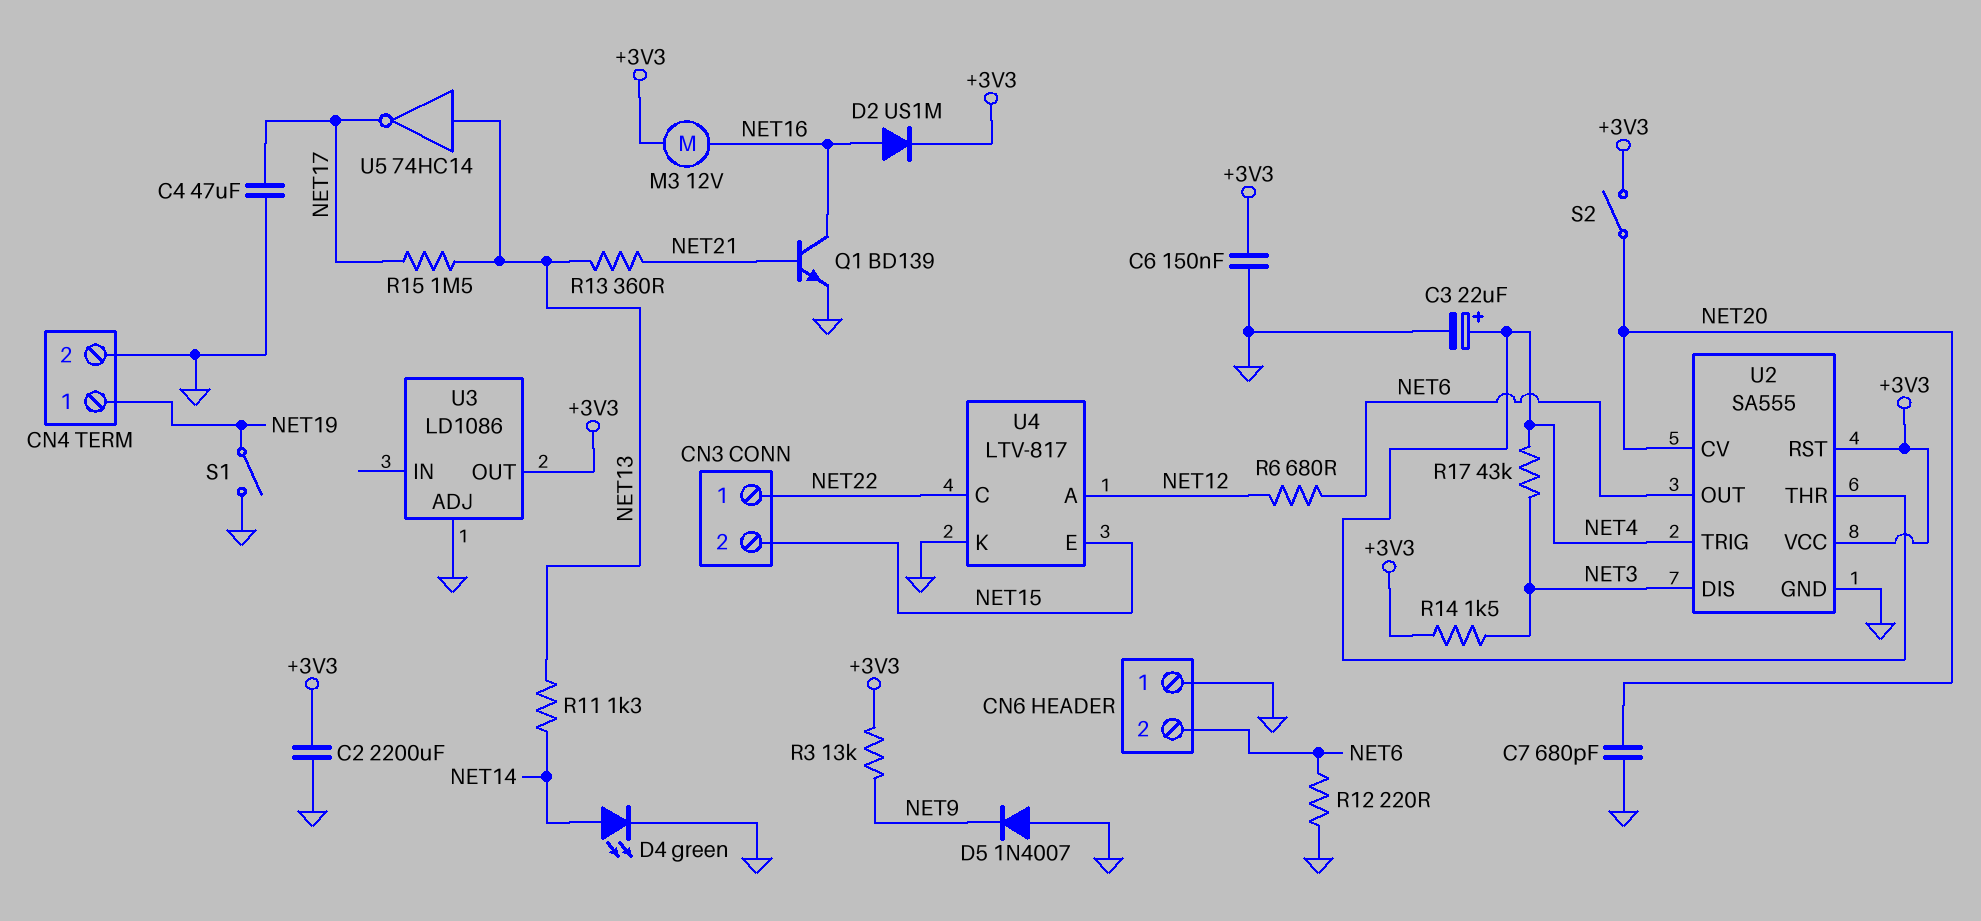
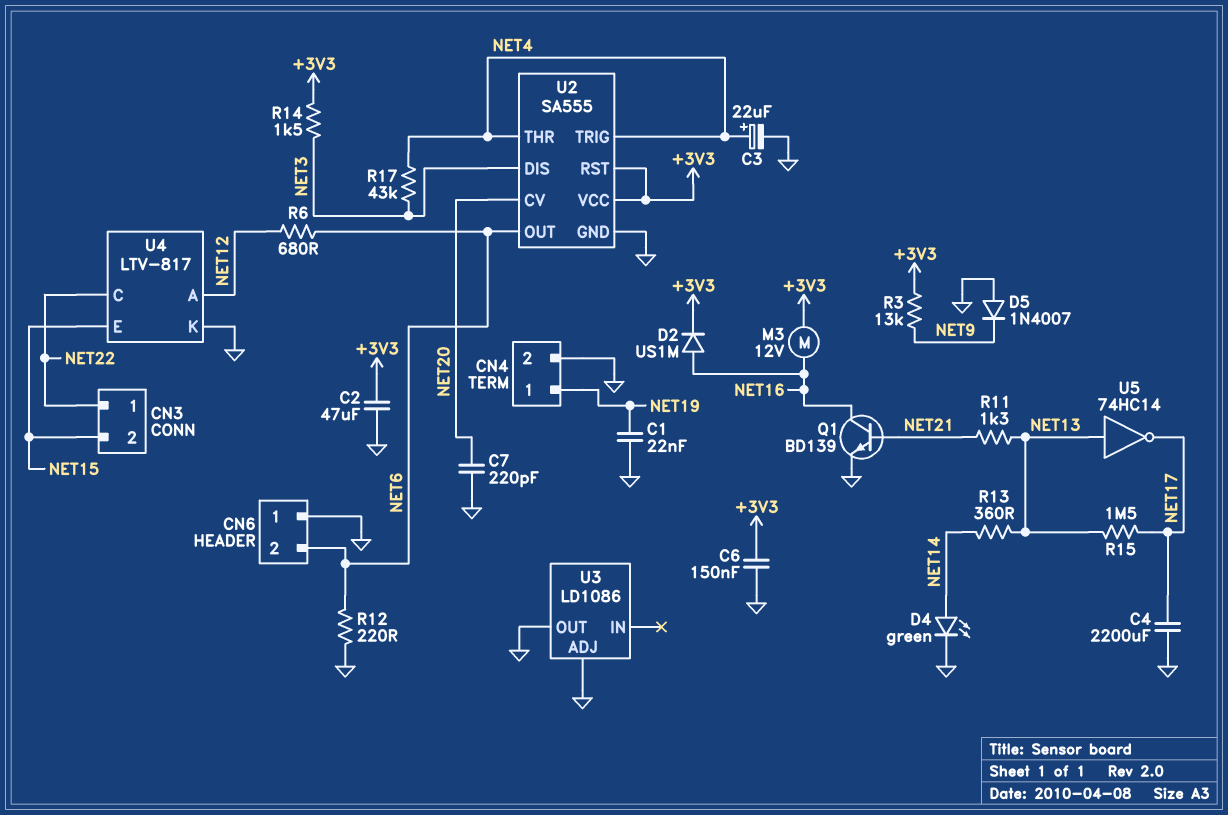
C1: none -> 22nF (GND, NET19)
C2: 2200uF (+3V3, GND) -> 47uF (+3V3, GND)
C4: 47uF (GND, NET17) -> 2200uF (GND, NET17)
C7: 680pF (GND, NET20) -> 220pF (GND, NET20)
R11: 1.3k (NET13, NET14) -> 1.3k (NET13, NET21)
R13: 360 (NET13, NET21) -> 360 (NET13, NET14)
S1: switch (GND, NET19) -> none
S2: switch (+3V3, NET20) -> none
U3 pin OUT: +3V3 -> GND

